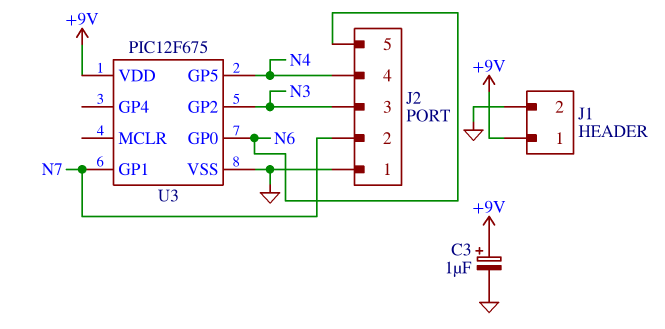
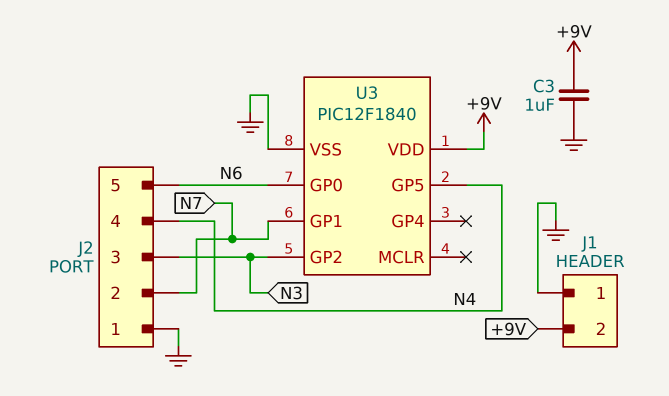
C3: 1uF (plus +9V, minus GND) -> 1uF (+9V, GND)
J1 pin 1: +9V -> GND
J1 pin 2: GND -> +9V
U3: PIC12F675 -> PIC12F1840

